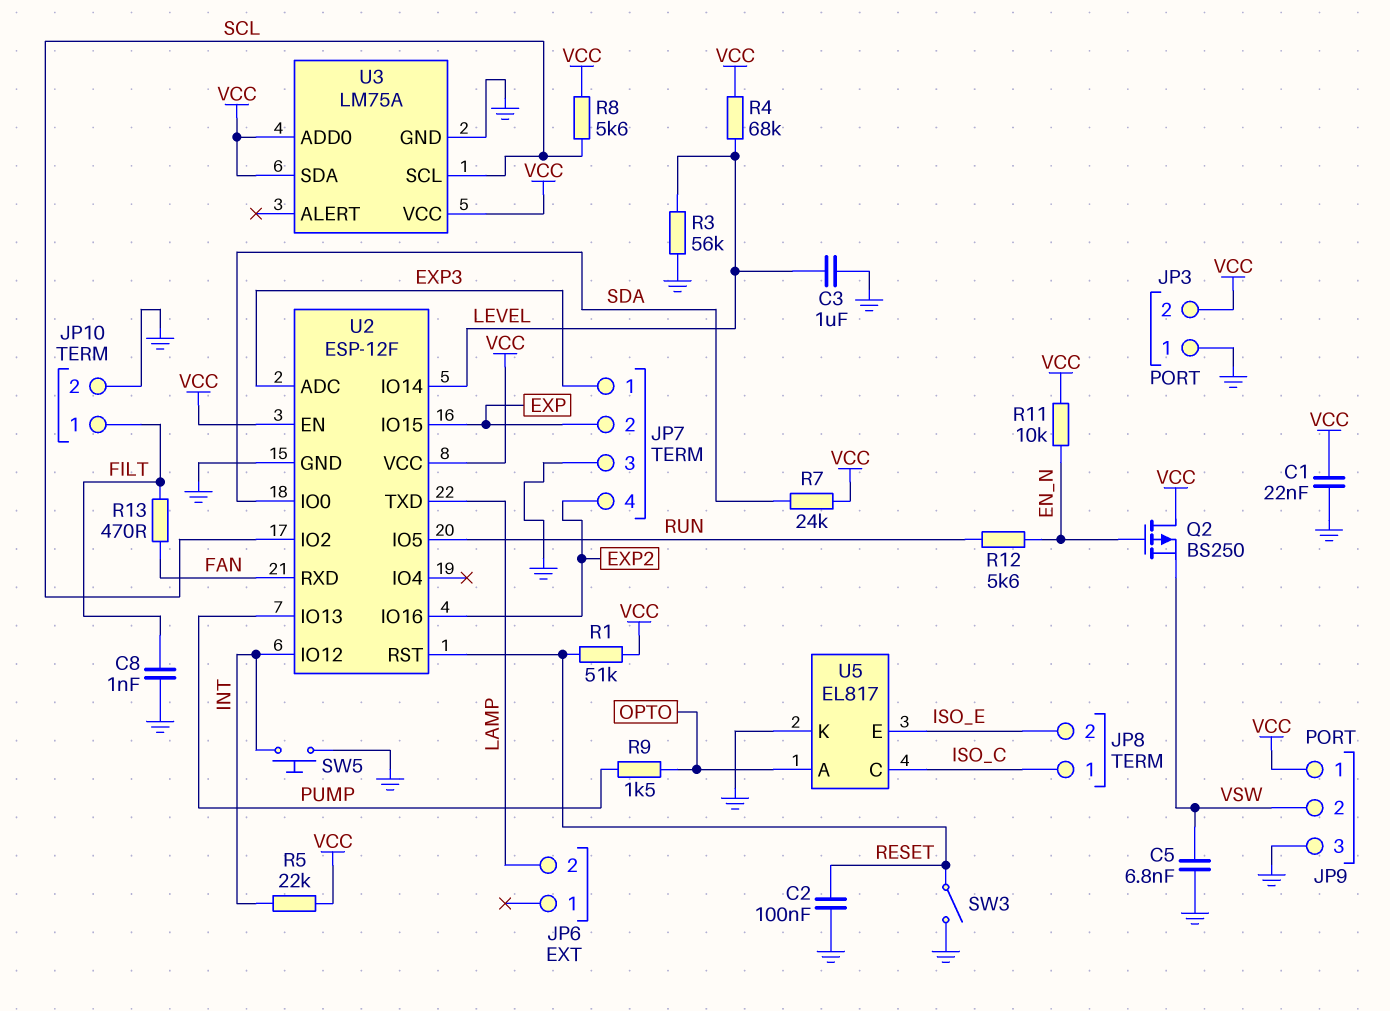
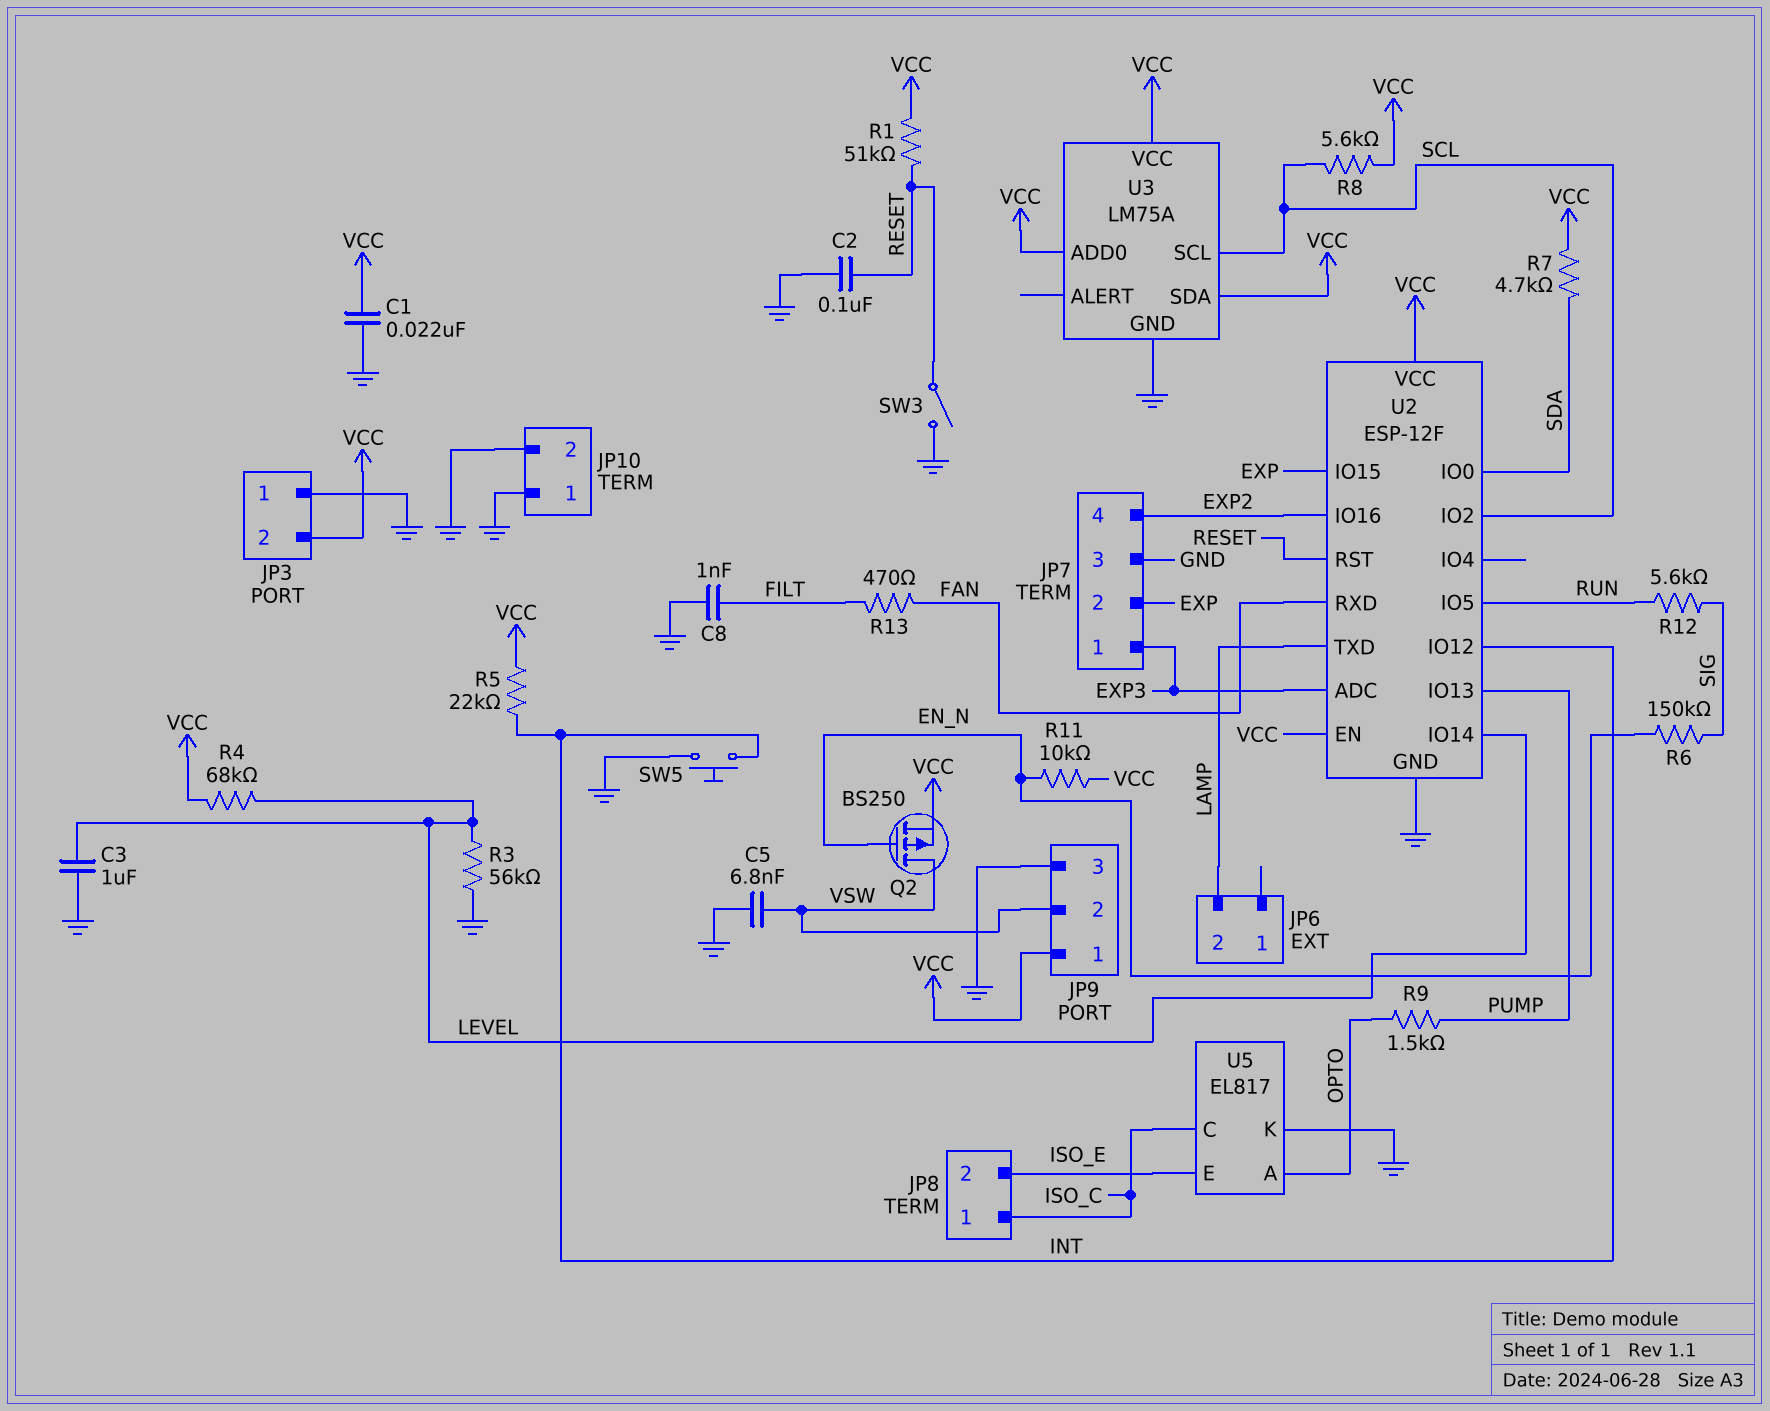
JP10 pin 1: FILT -> GND
Q2: PMOS BS250 (G EN_N, D VCC, S VSW) -> PMOS BS250 (G EN_N, D VSW, S VCC)
R6: none -> 150k (EN_N, SIG)
R7: 24k (SDA, VCC) -> 4.7k (SDA, VCC)
R12: 5.6k (EN_N, RUN) -> 5.6k (RUN, SIG)

